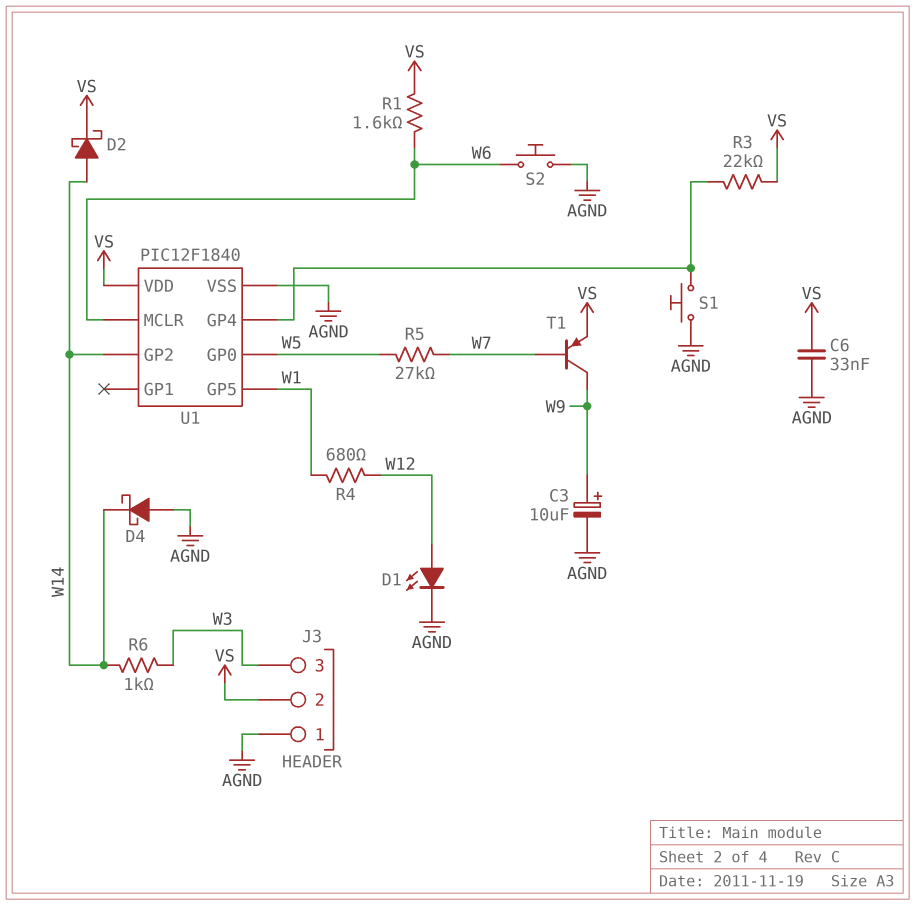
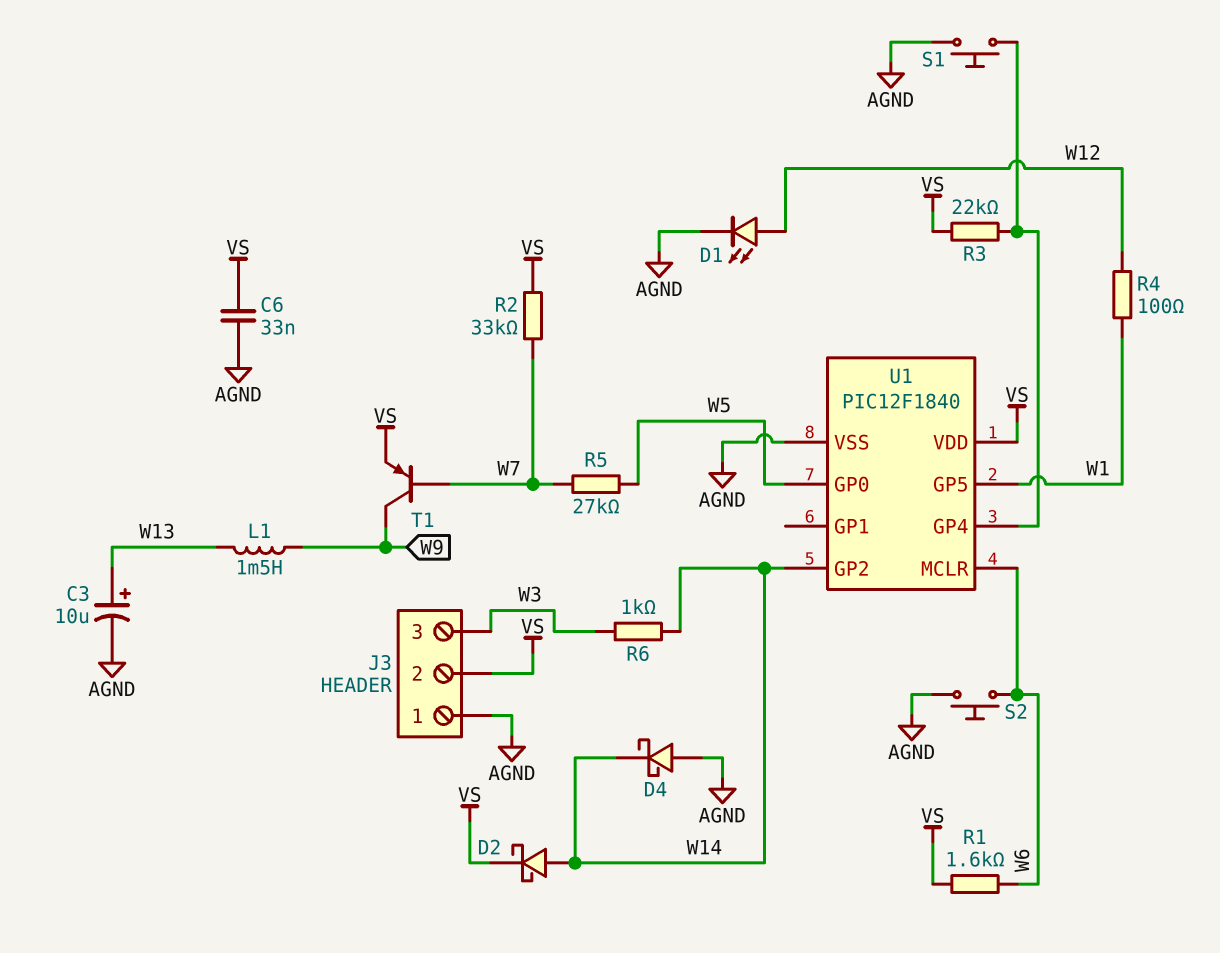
C3: 10uF (plus W9, minus AGND) -> 10uF (plus W13, minus AGND)
L1: none -> 1.5mH (W9, W13)
R2: none -> 33k (VS, W7)
R4: 680 (W1, W12) -> 100 (W1, W12)

